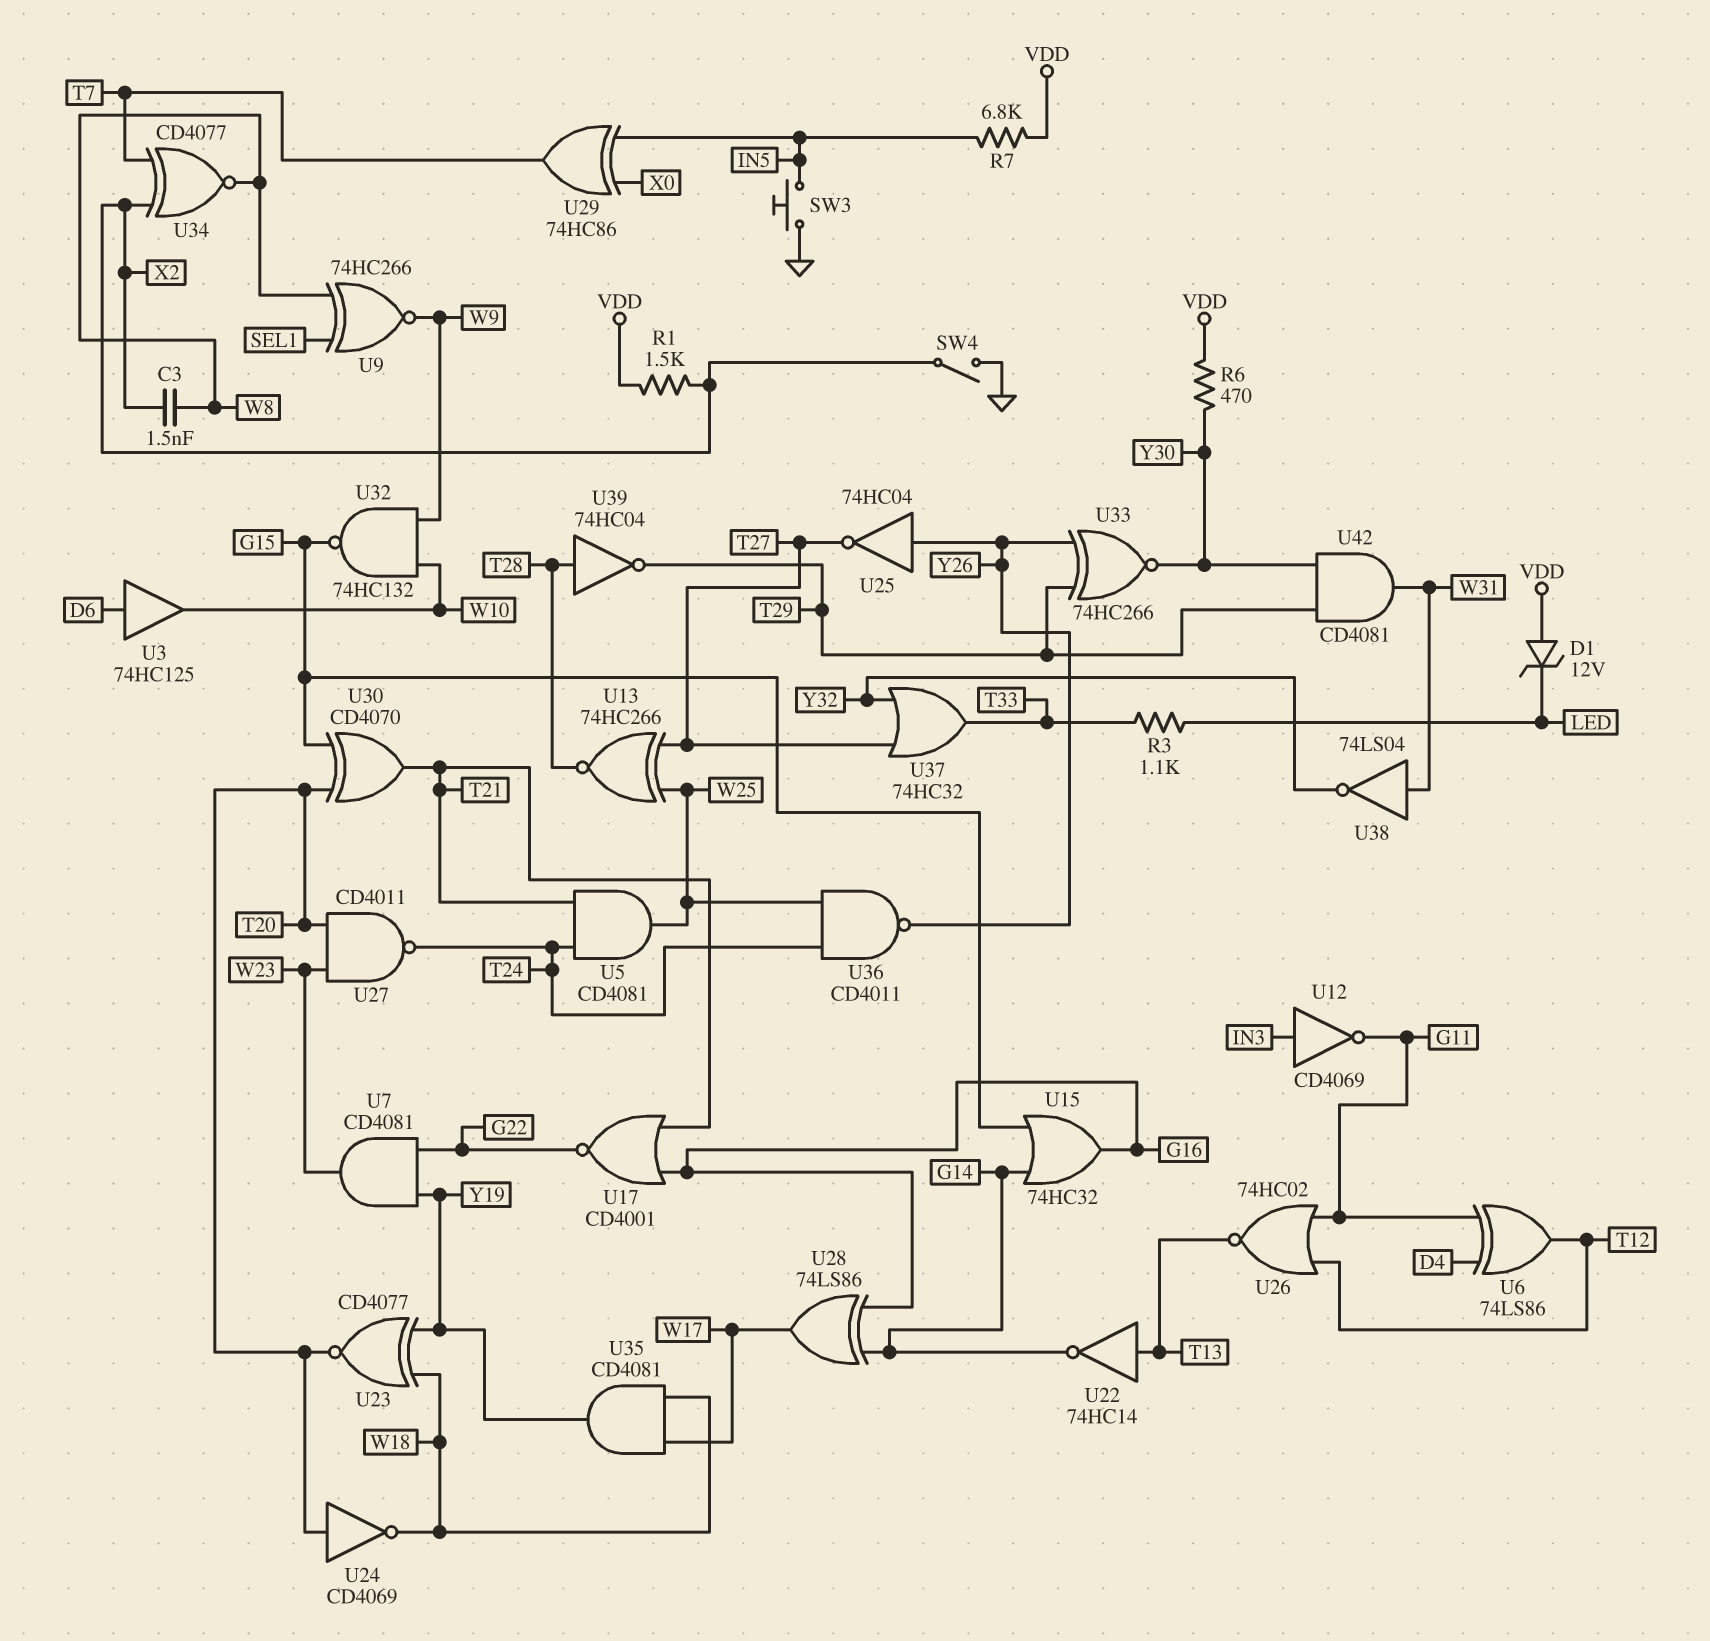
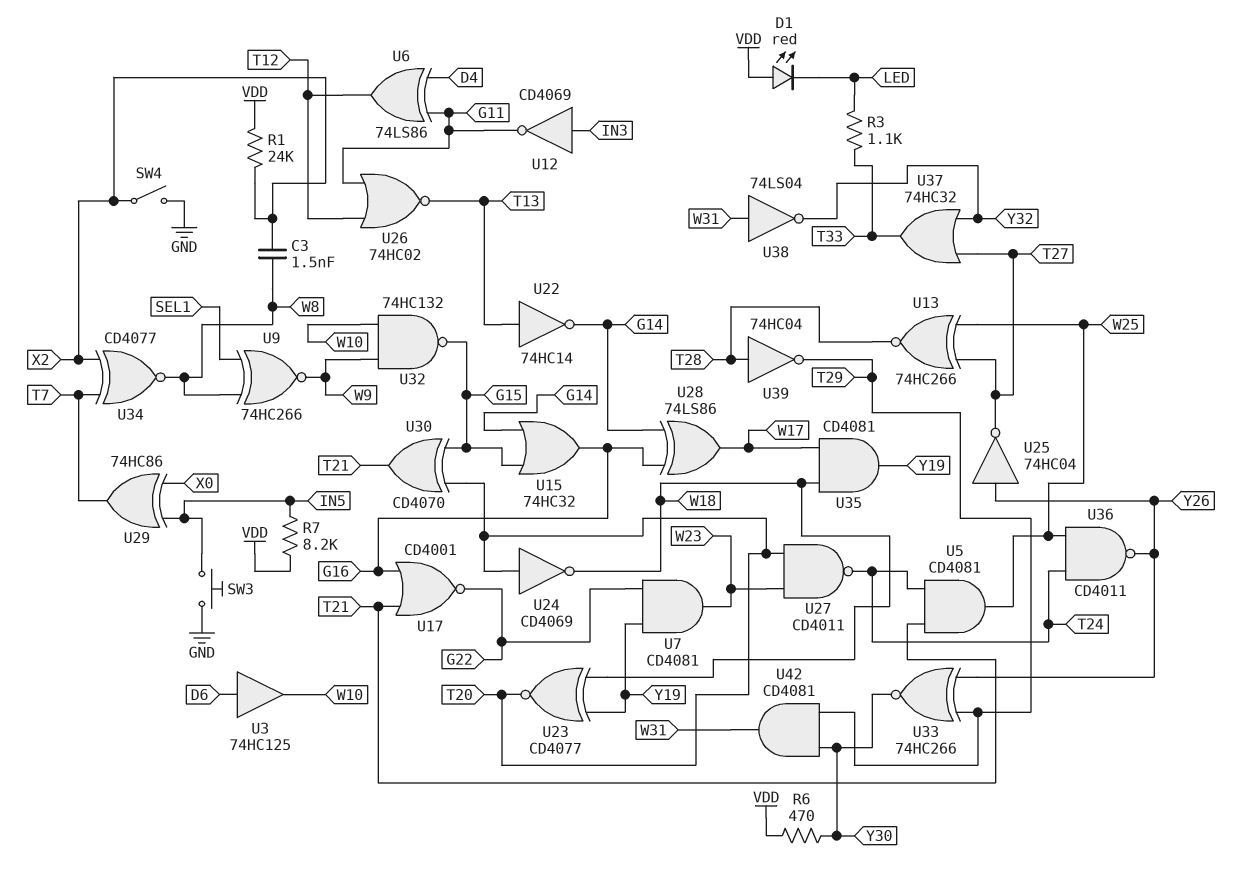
D1: zener 12V (A VDD, K LED) -> LED red (A VDD, K LED)
R1: 1.5k (VDD, X2) -> 24k (VDD, X2)
R7: 6.8k (IN5, VDD) -> 8.2k (IN5, VDD)

